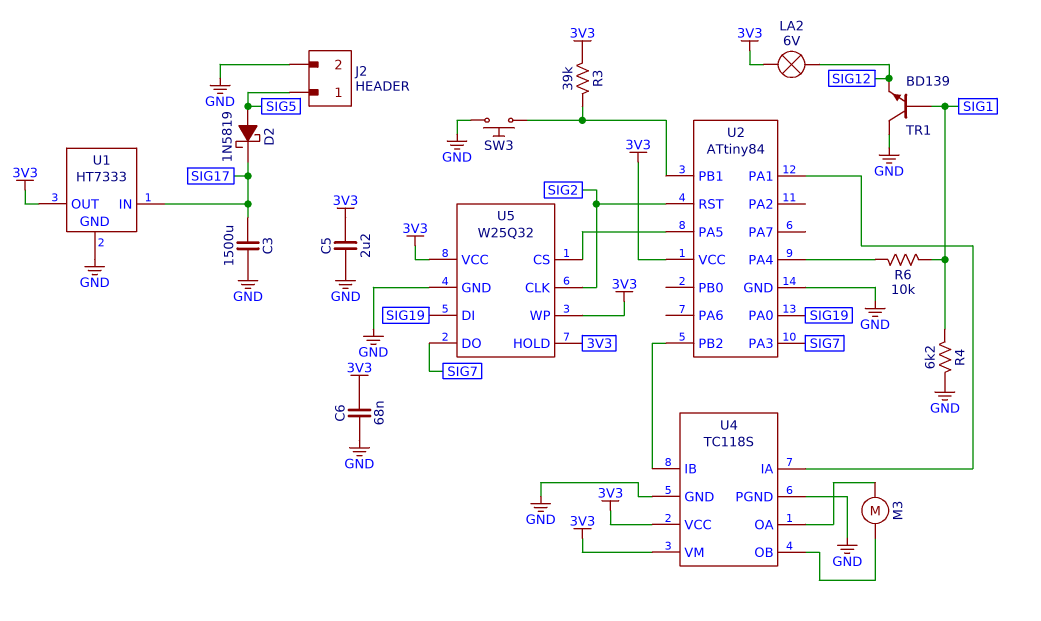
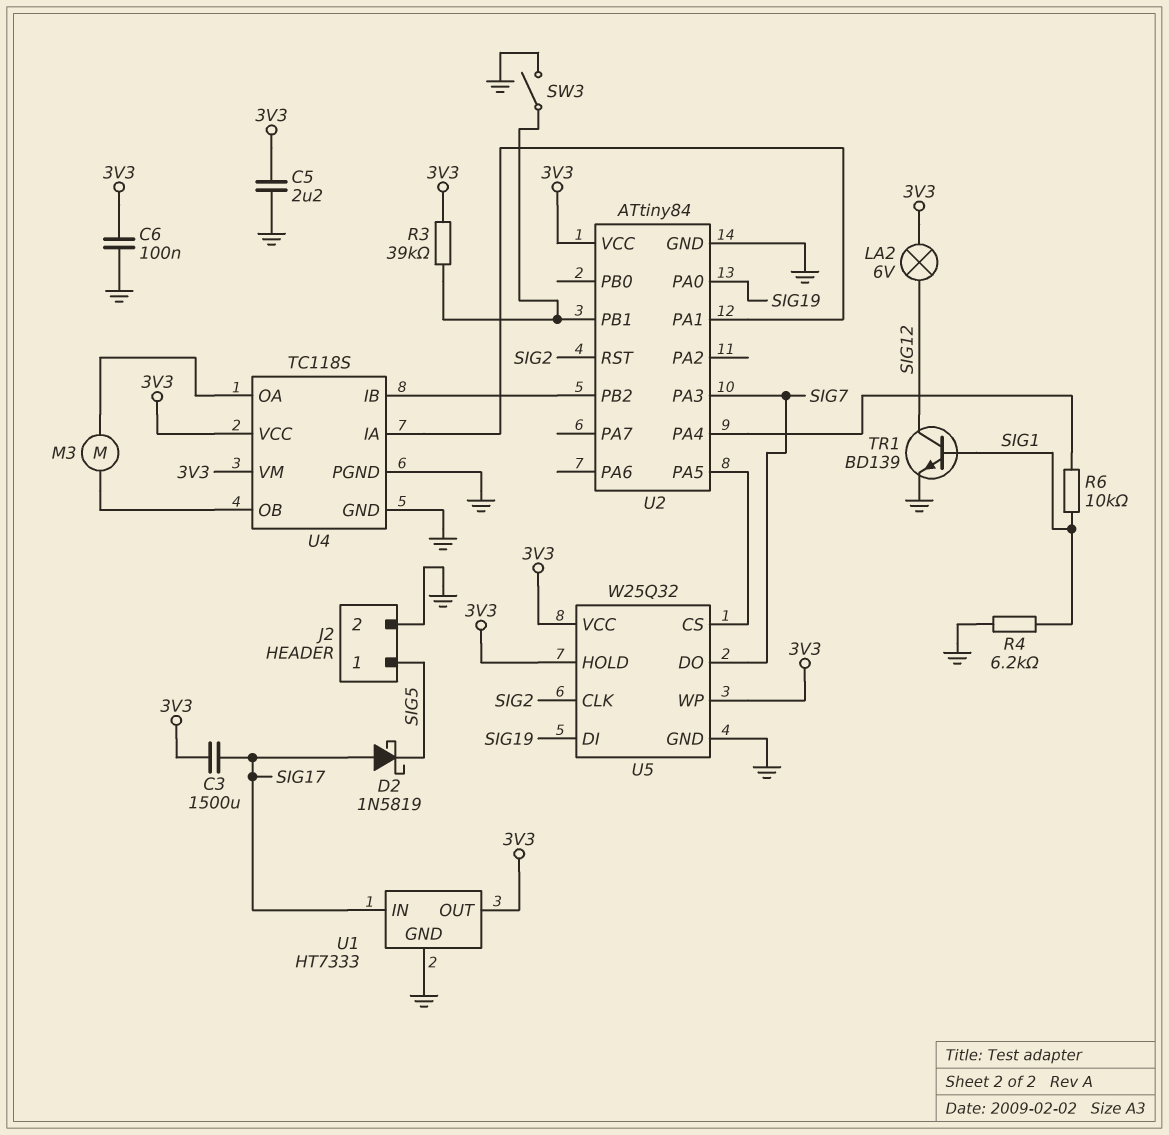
C3: 1500uF (GND, SIG17) -> 1500uF (3V3, SIG17)
C6: 68nF (3V3, GND) -> 100nF (3V3, GND)
D2: schottky 1N5819 (A SIG5, K SIG17) -> schottky 1N5819 (A SIG17, K SIG5)
SW3: button (GND, U2/PB1) -> switch (GND, U2/PB1)
TR1: NPN BD139 (B SIG1, C GND, E SIG12) -> NPN BD139 (B SIG1, C SIG12, E GND)

